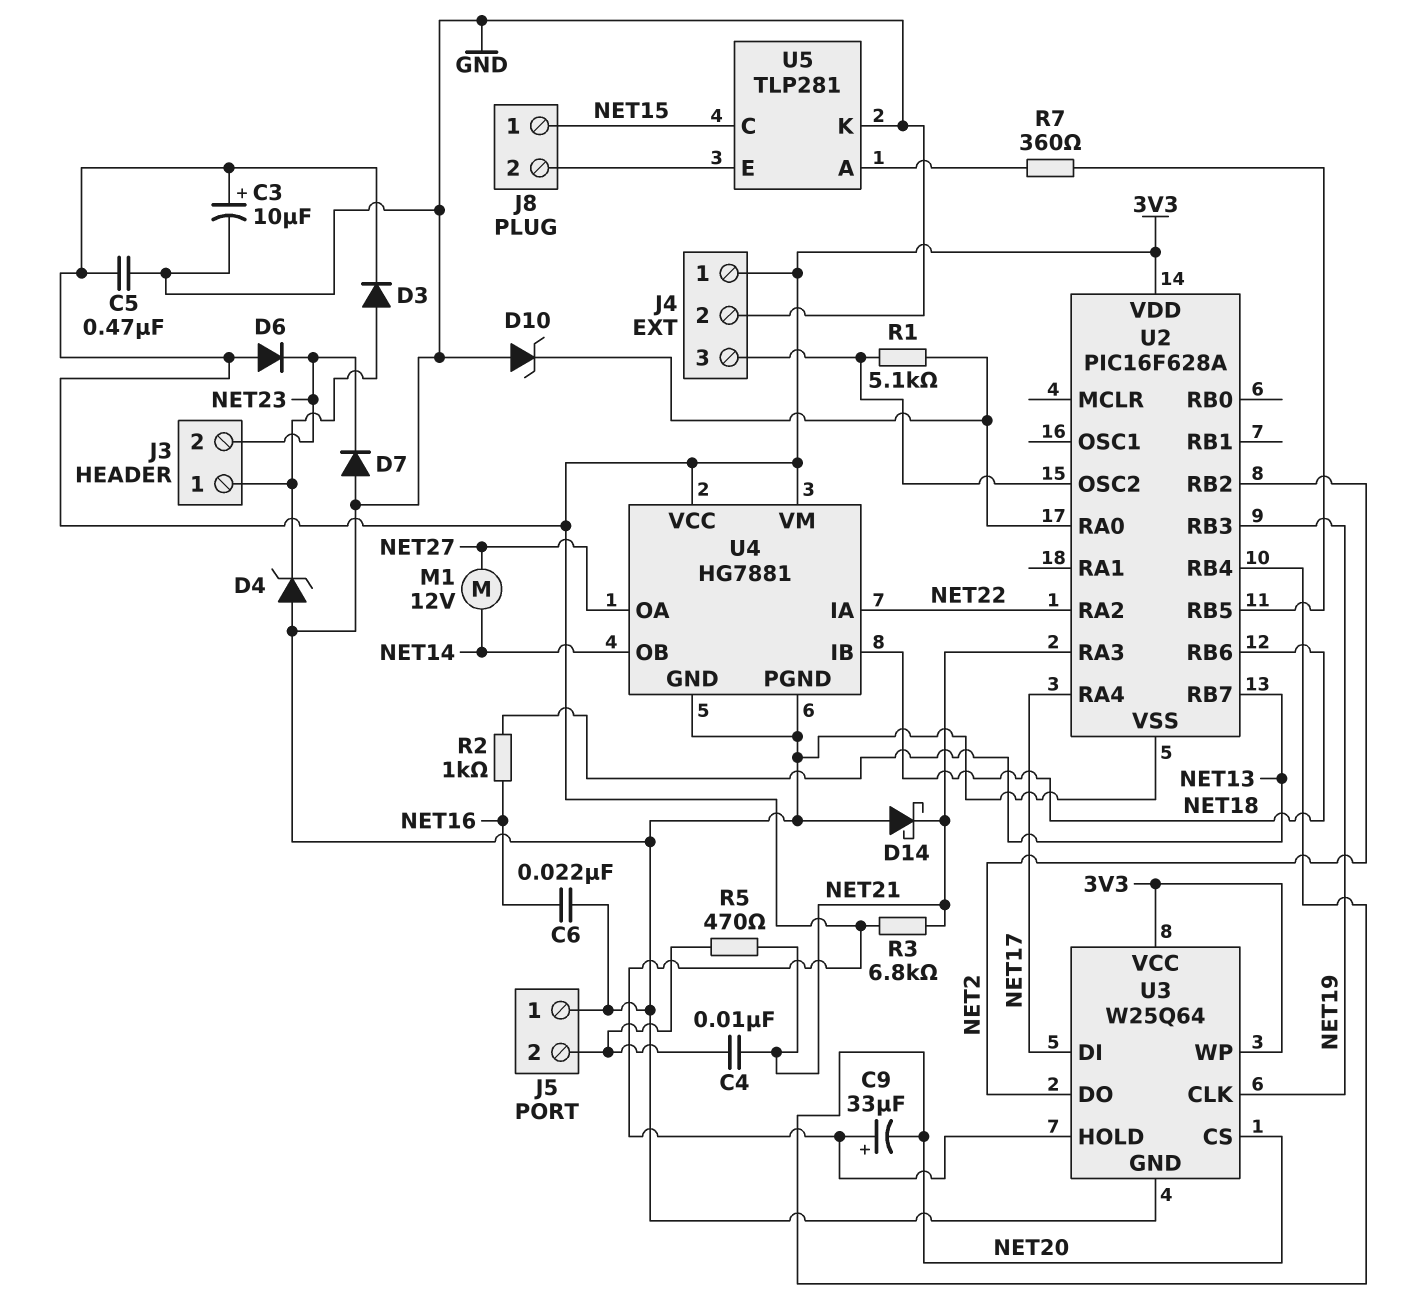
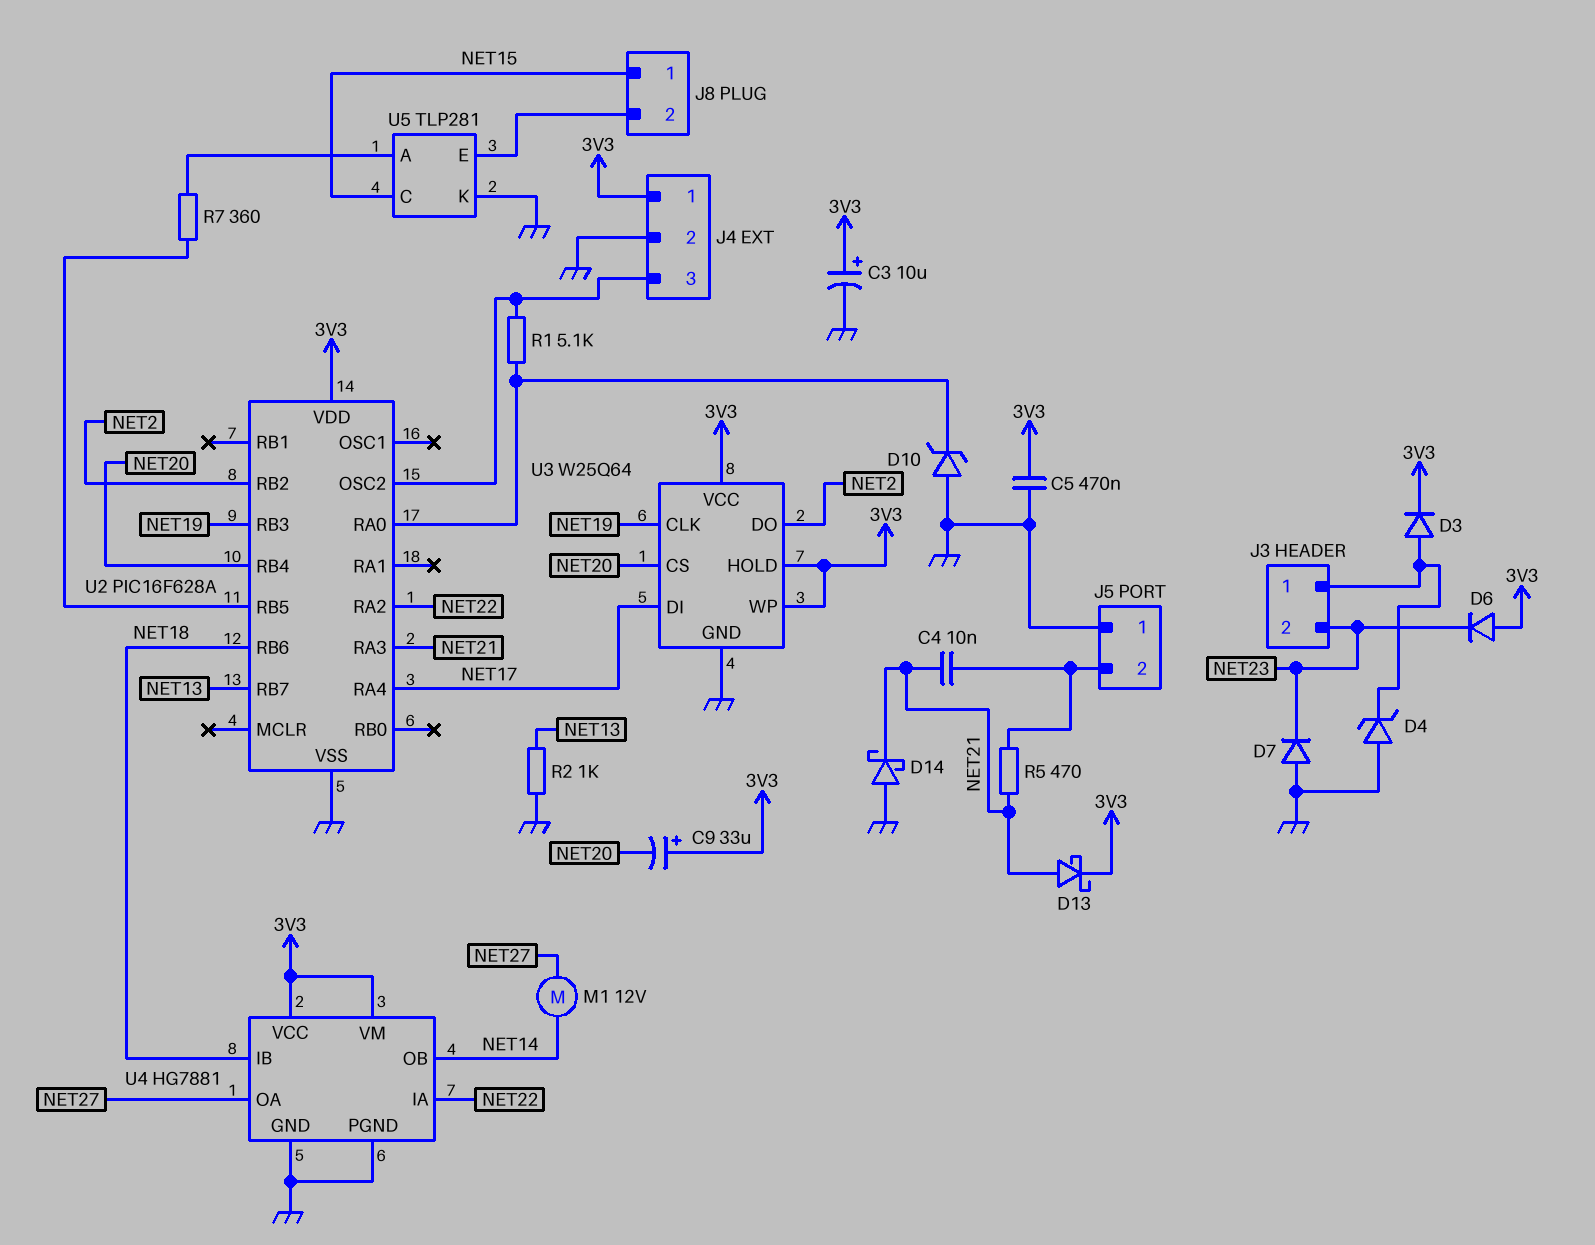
C6: 22nF (GND, NET16) -> none
D13: none -> schottky (A NET21, K 3V3)
R2: 1k (NET13, NET16) -> 1k (GND, NET13)
R3: 6.8k (3V3, NET21) -> none

